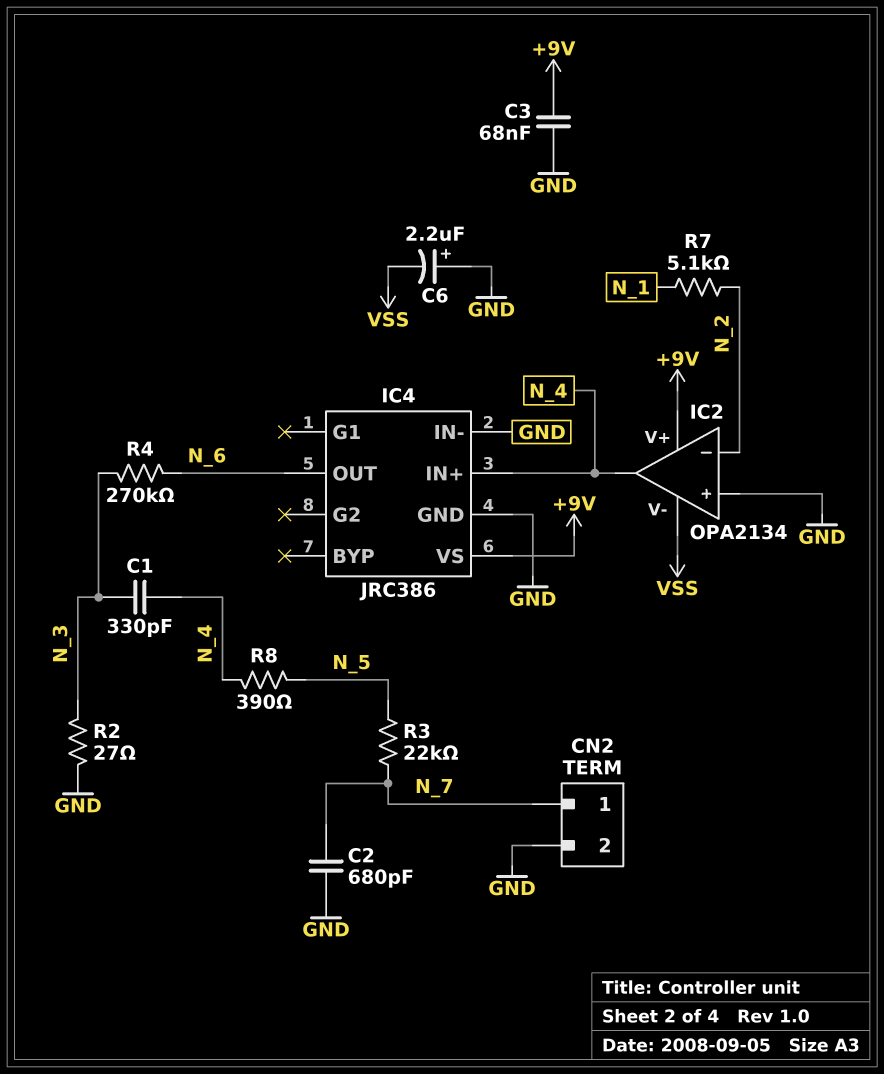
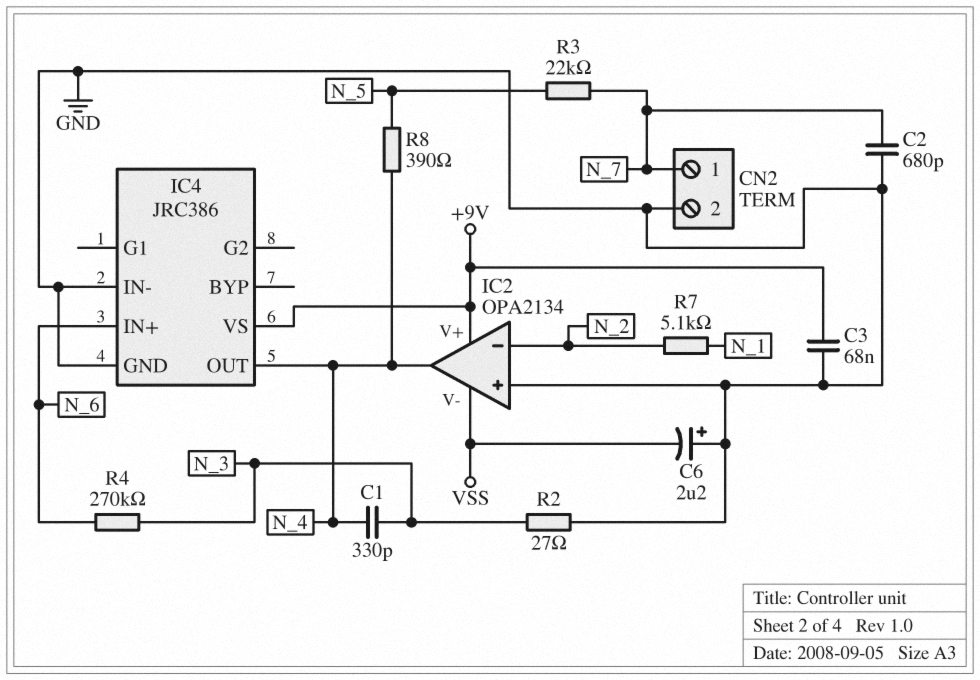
IC4 pin IN+: N_4 -> N_6
IC4 pin OUT: N_6 -> N_4

